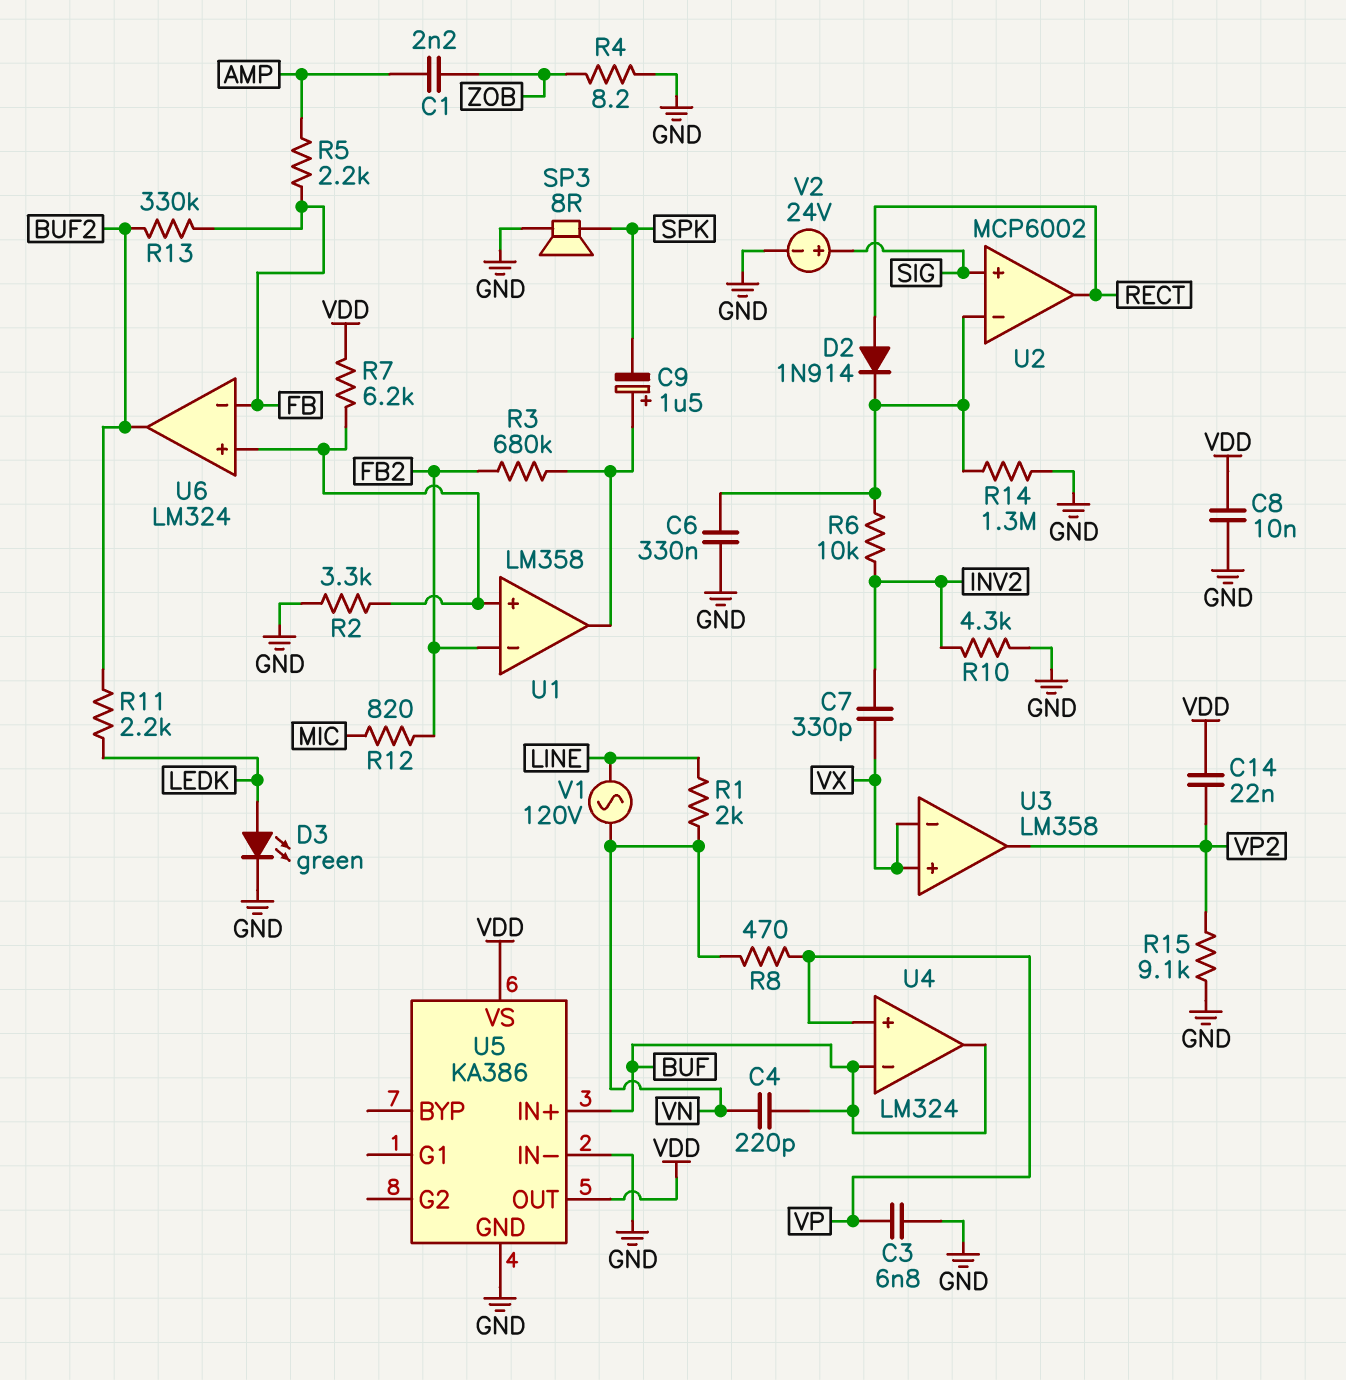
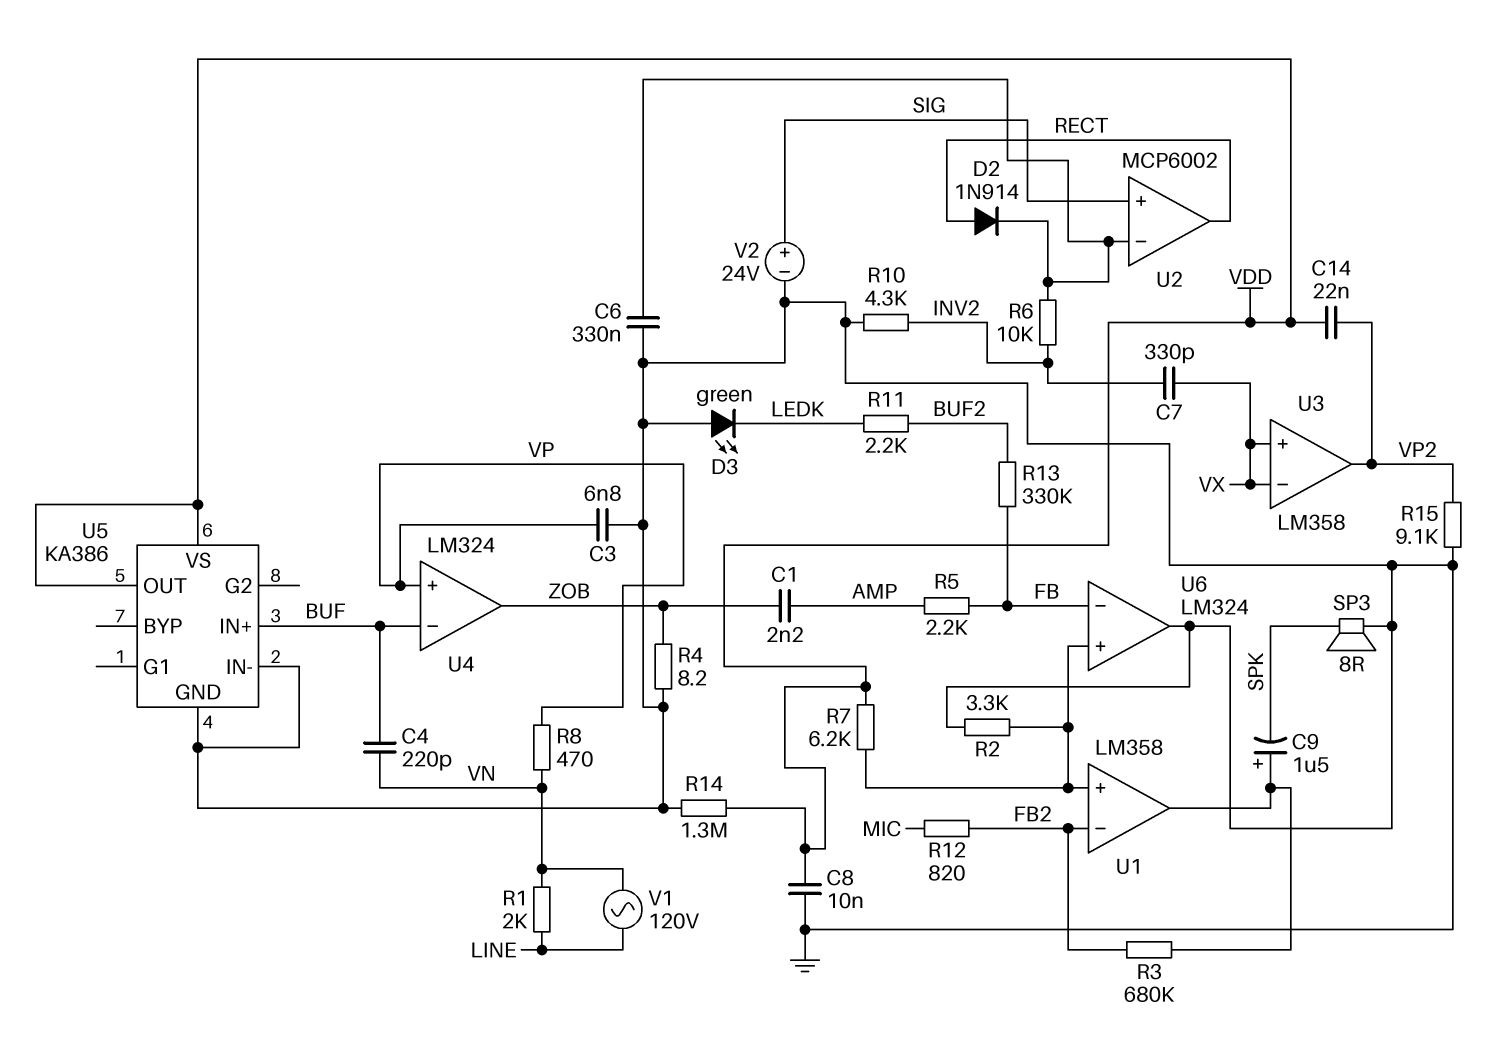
D3: LED green (A LEDK, K GND) -> LED green (A GND, K LEDK)
R14: 1.3M (GND, U2/in-) -> 1.3M (GND, VDD)
U4 pin out: BUF -> ZOB
U6 pin out: BUF2 -> GND

